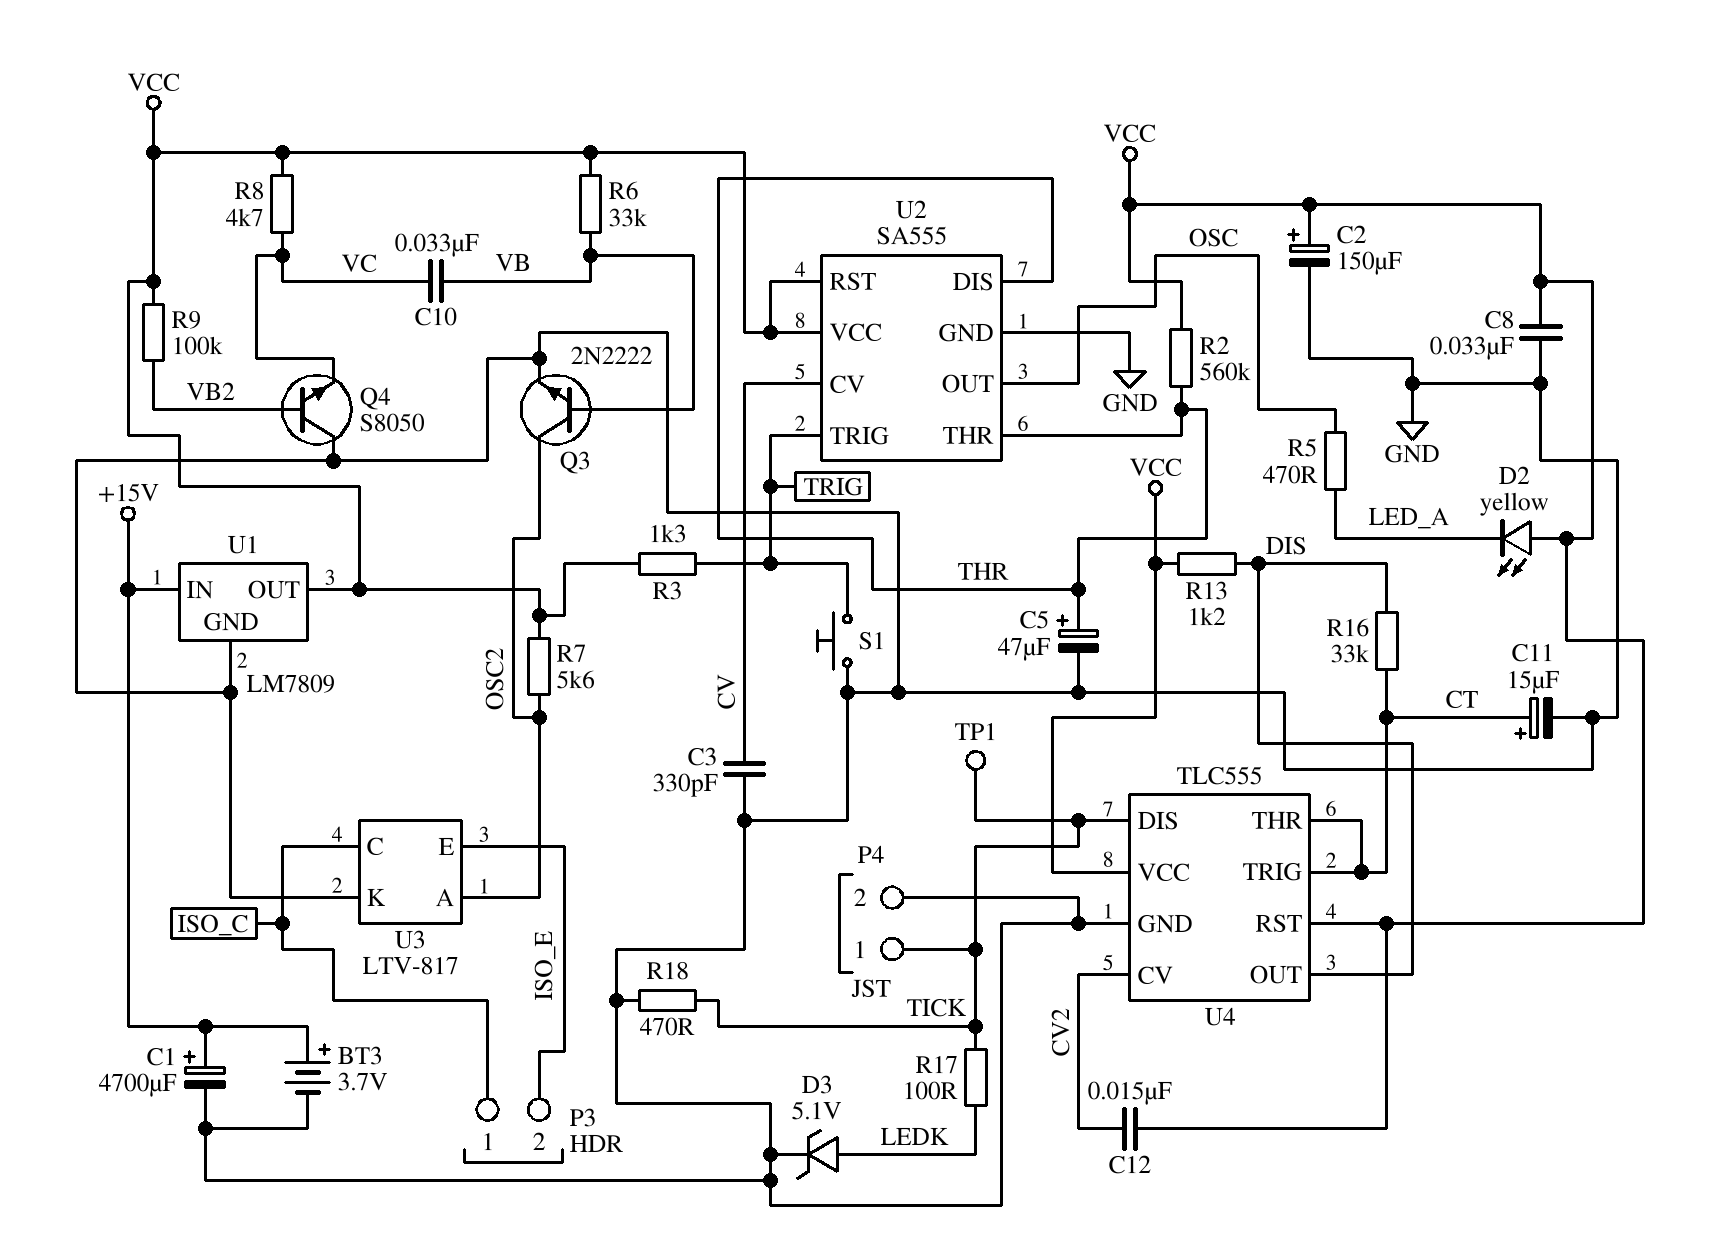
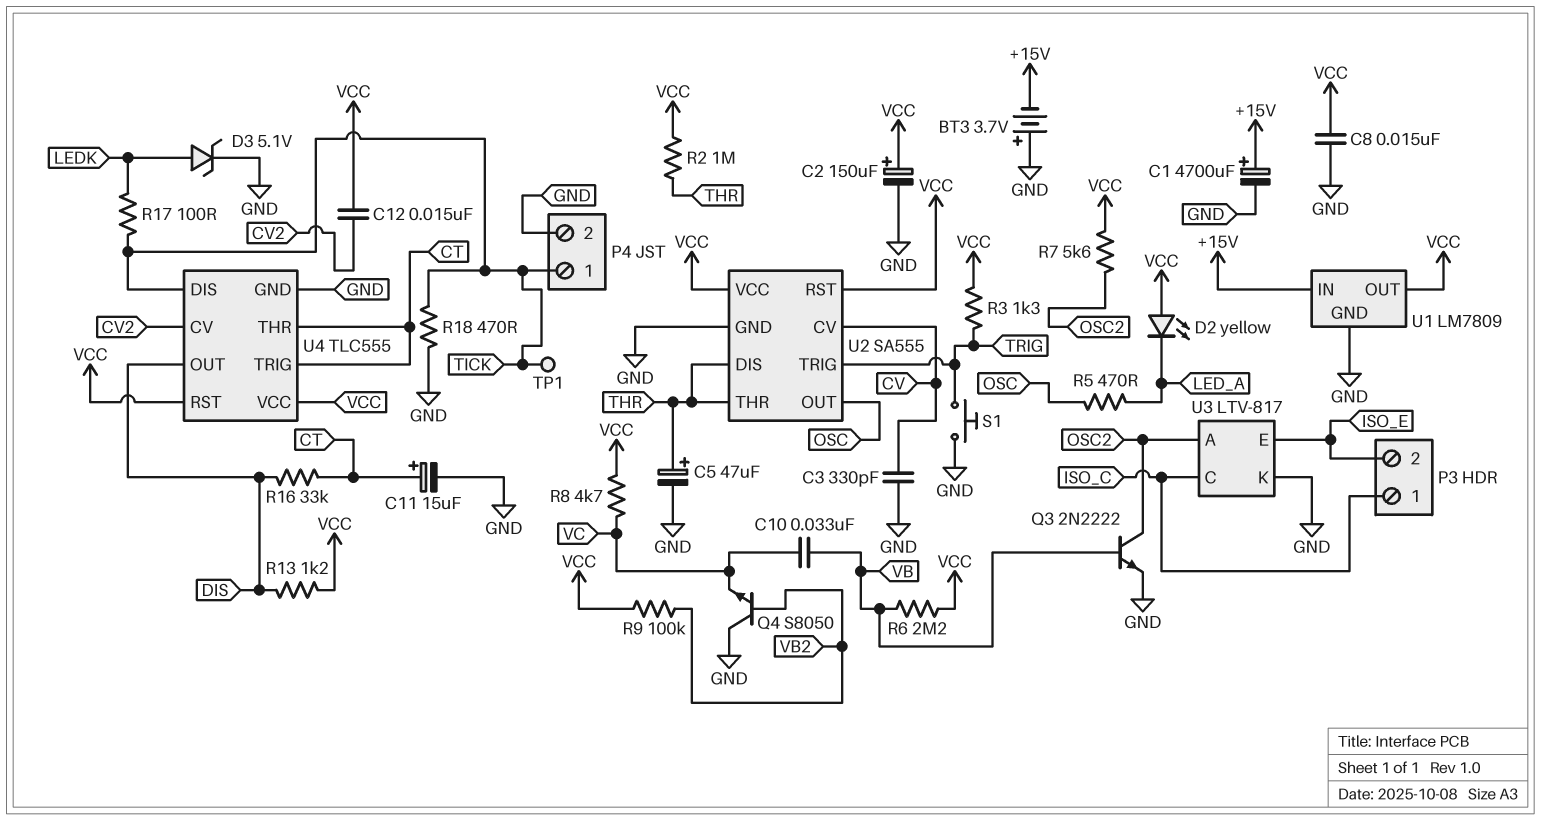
BT3: 3.7V (plus +15V, minus GND) -> 3.7V (plus GND, minus +15V)
C8: 33nF (GND, VCC) -> 15nF (GND, VCC)
R2: 560k (THR, VCC) -> 1M (THR, VCC)
R6: 33k (VB, VCC) -> 2.2M (VB, VCC)

